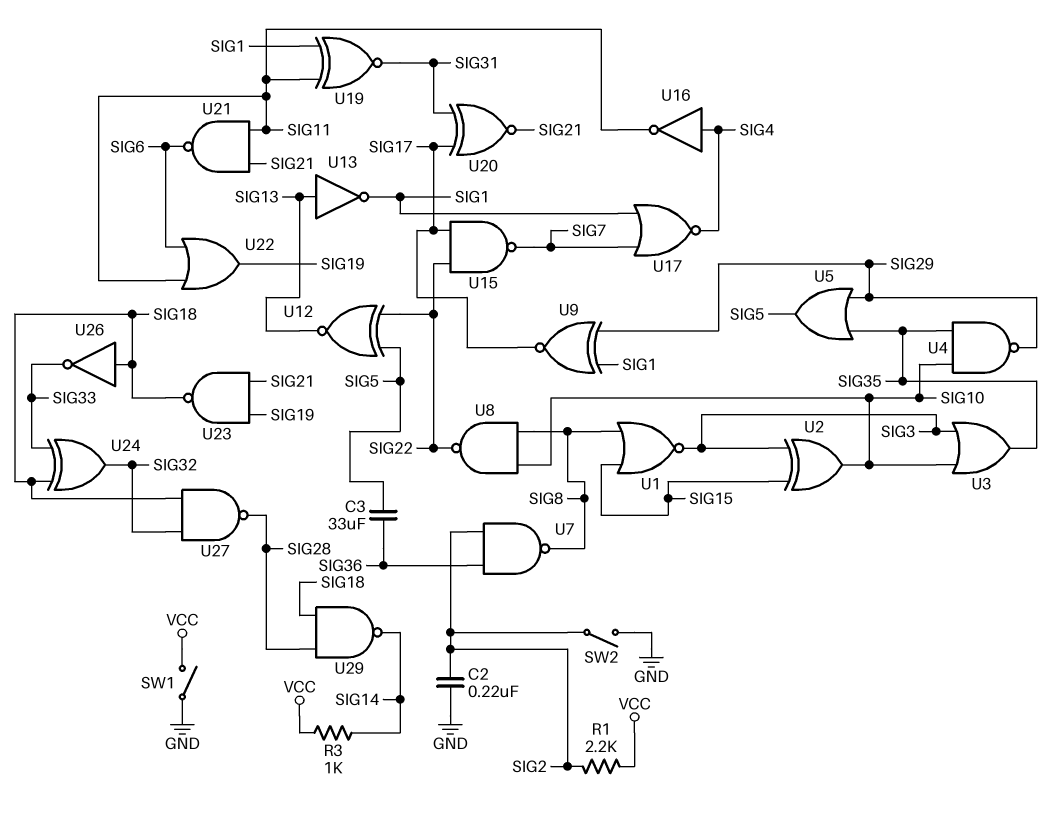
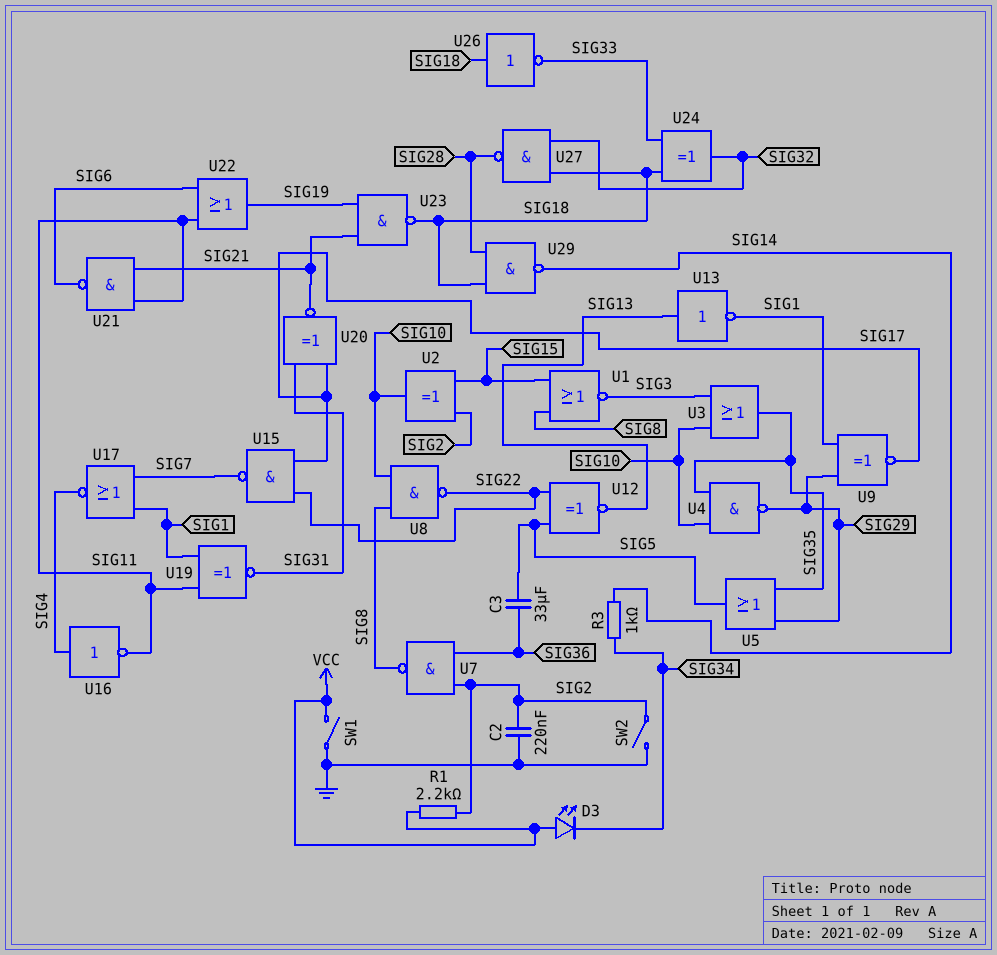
D3: none -> LED (A VCC, K SIG34)
R3: 1k (SIG14, VCC) -> 1k (SIG14, SIG34)
U2: XOR (in SIG3, in SIG15, out SIG10) -> XOR (in SIG2, in SIG15, out SIG10)

